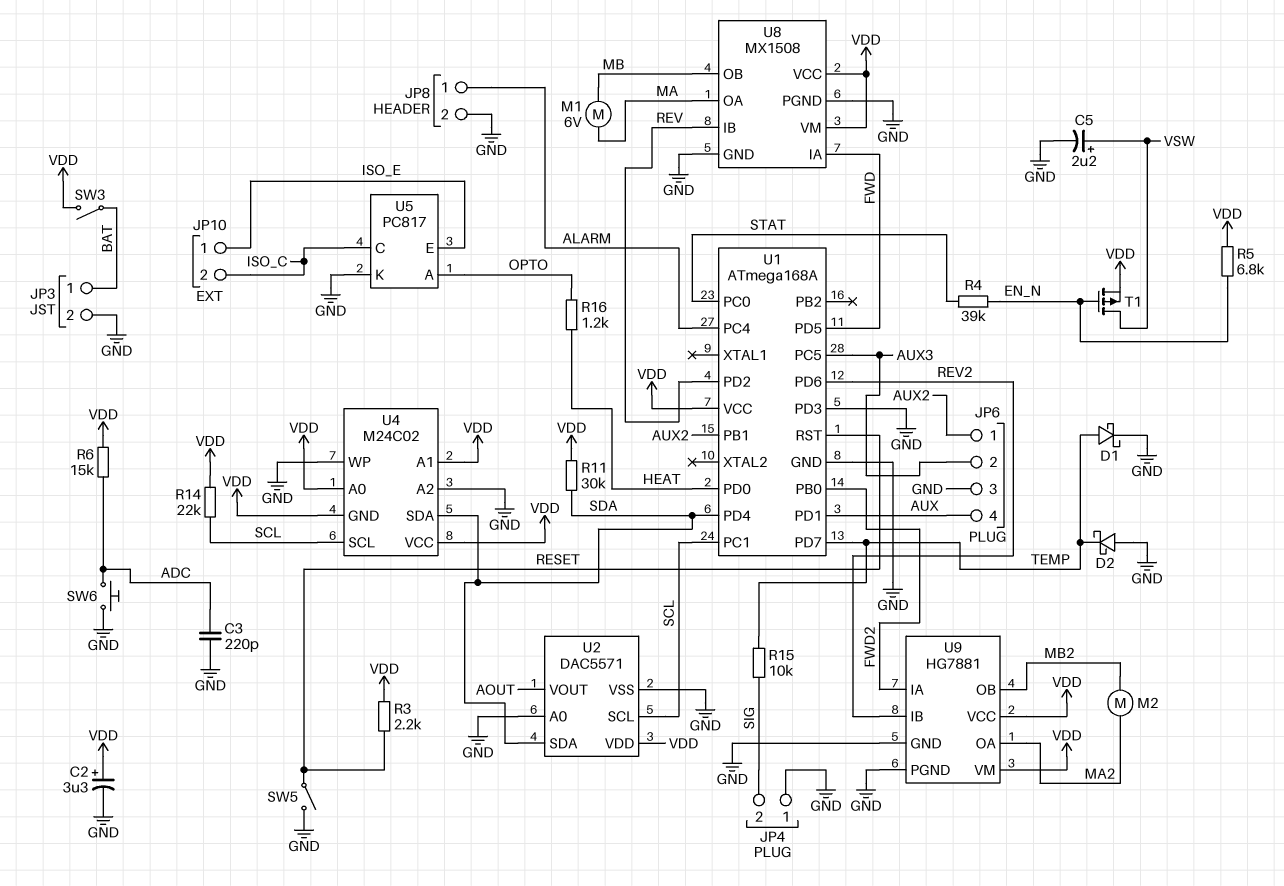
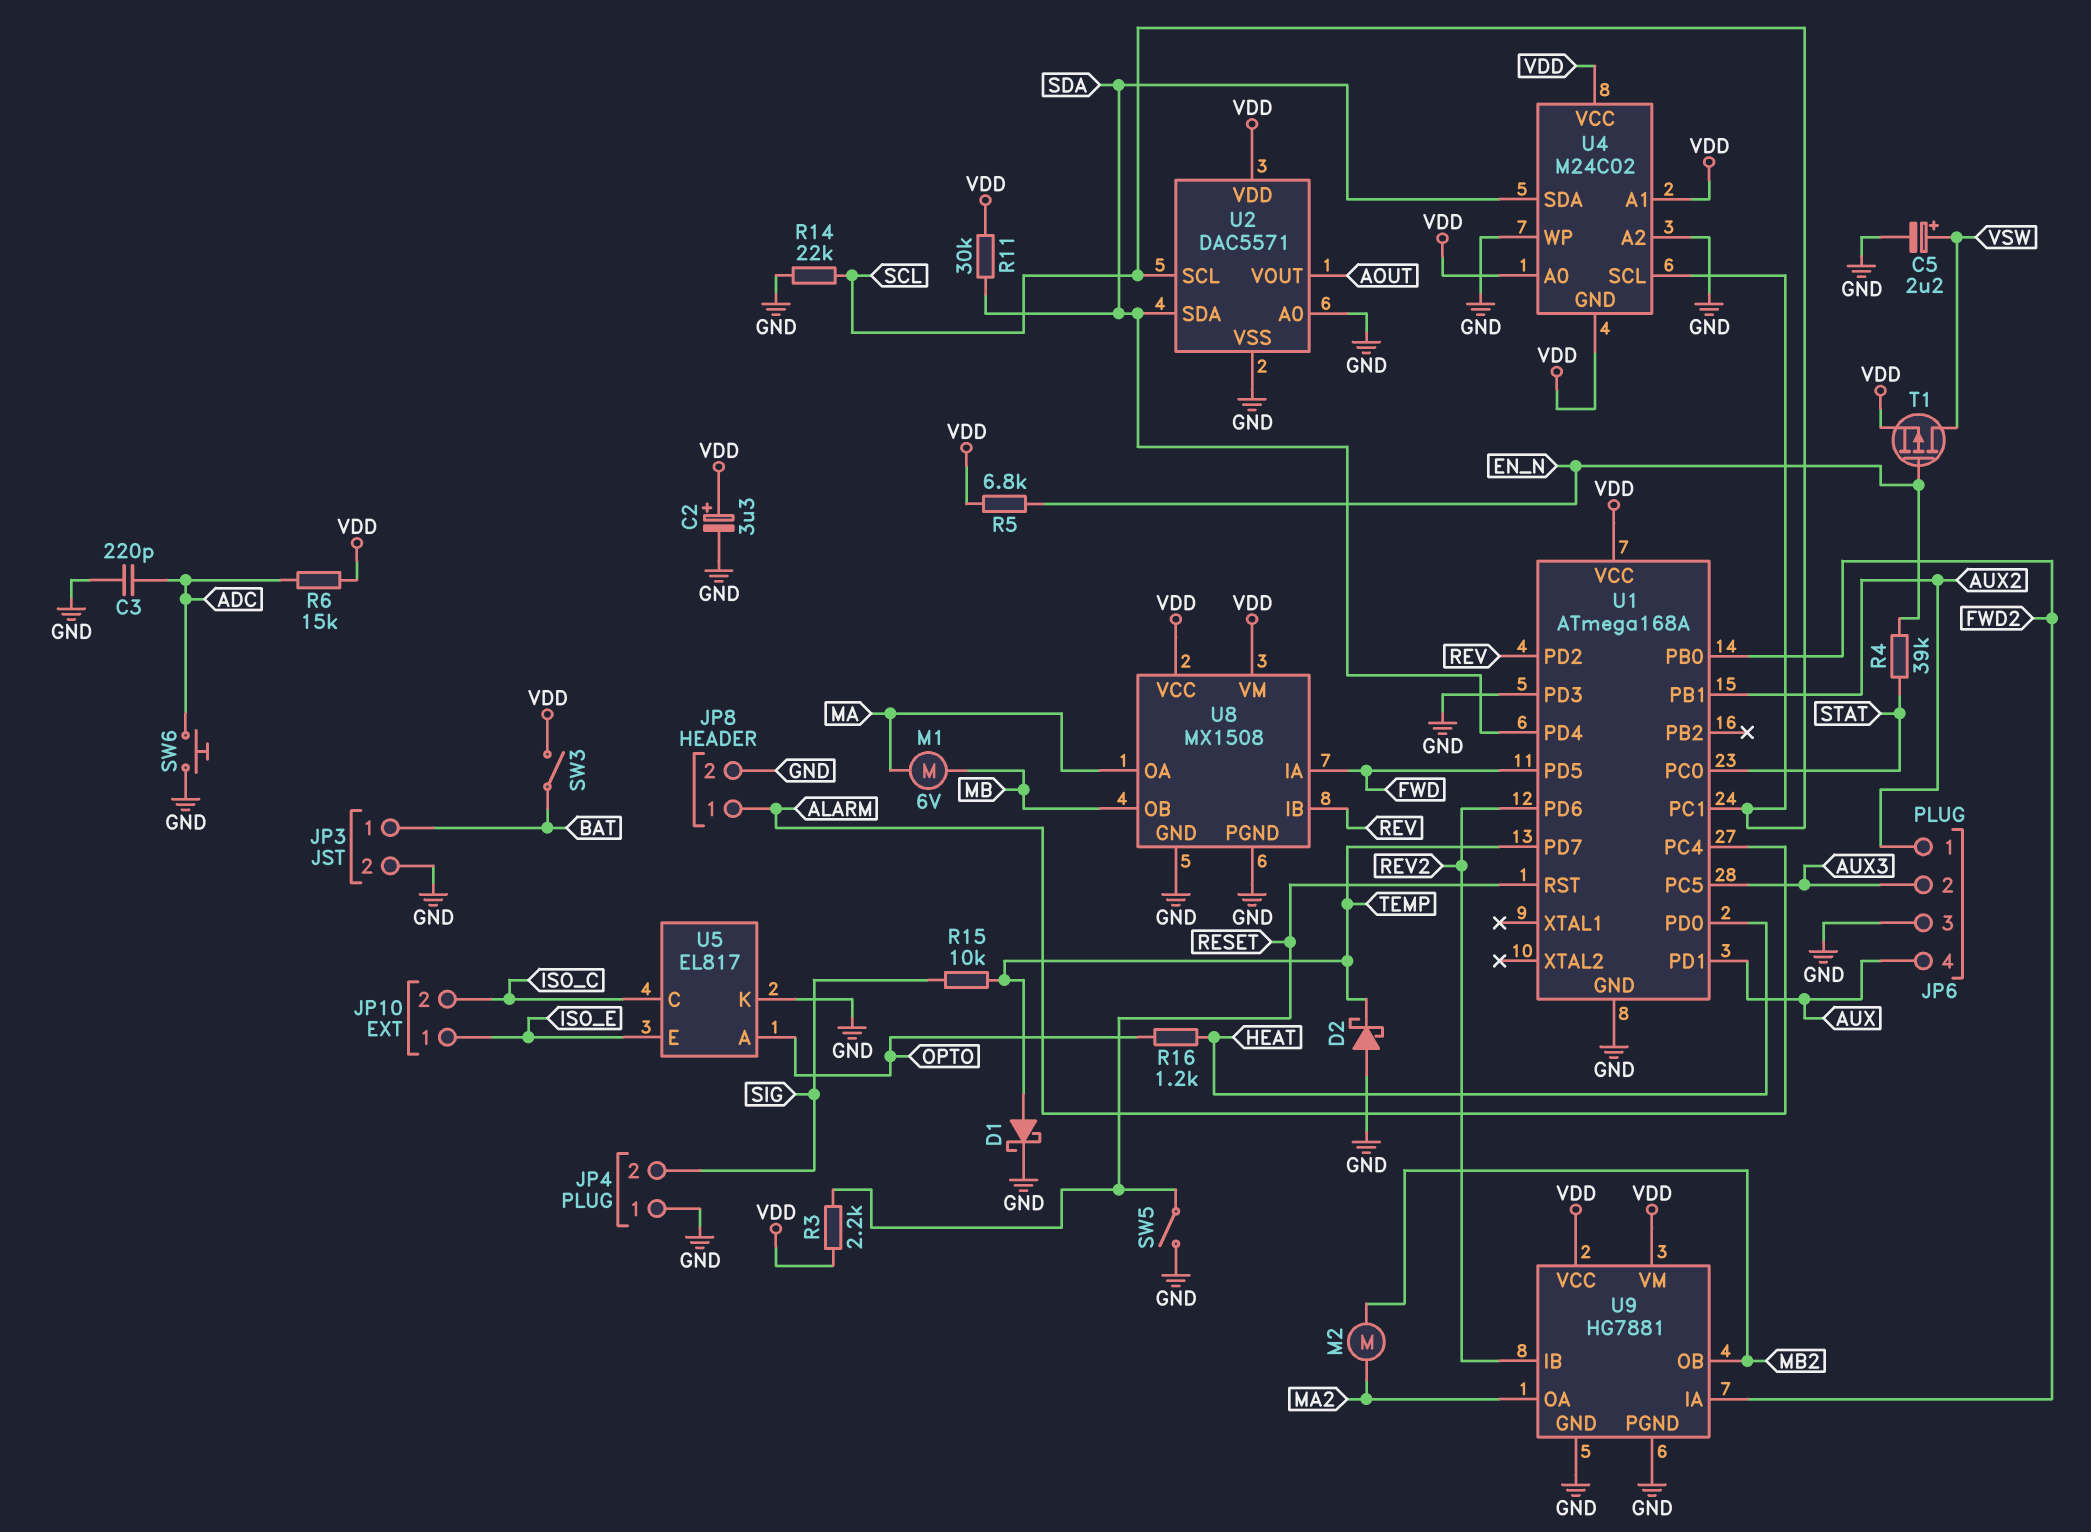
R14: 22k (SCL, VDD) -> 22k (GND, SCL)
U5: PC817 -> EL817

